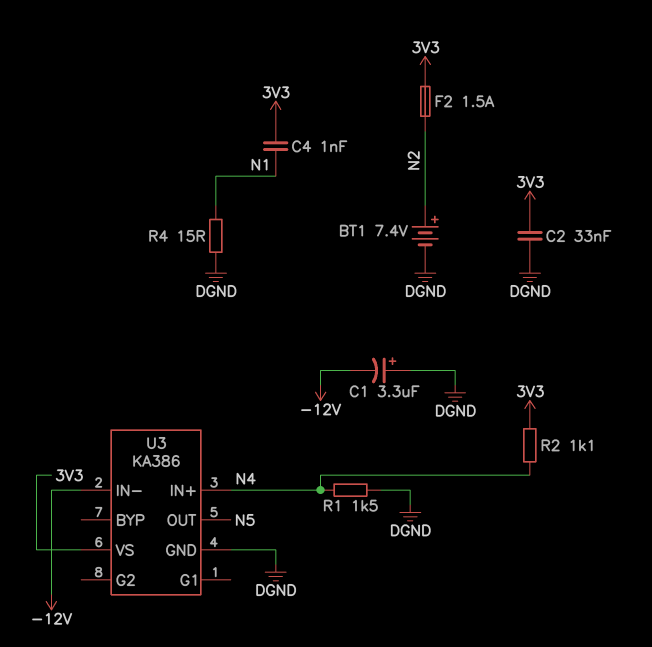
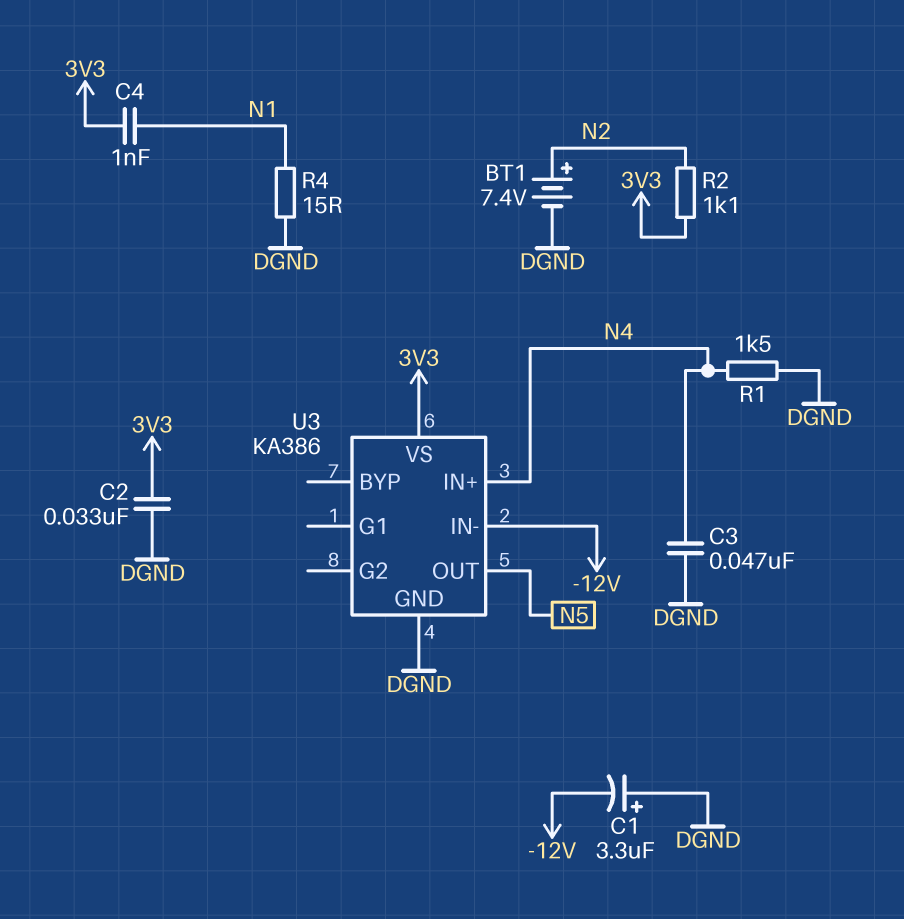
C3: none -> 47nF (DGND, N4)
F2: 1.5A (3V3, N2) -> none
R2: 1.1k (3V3, N4) -> 1.1k (3V3, N2)

